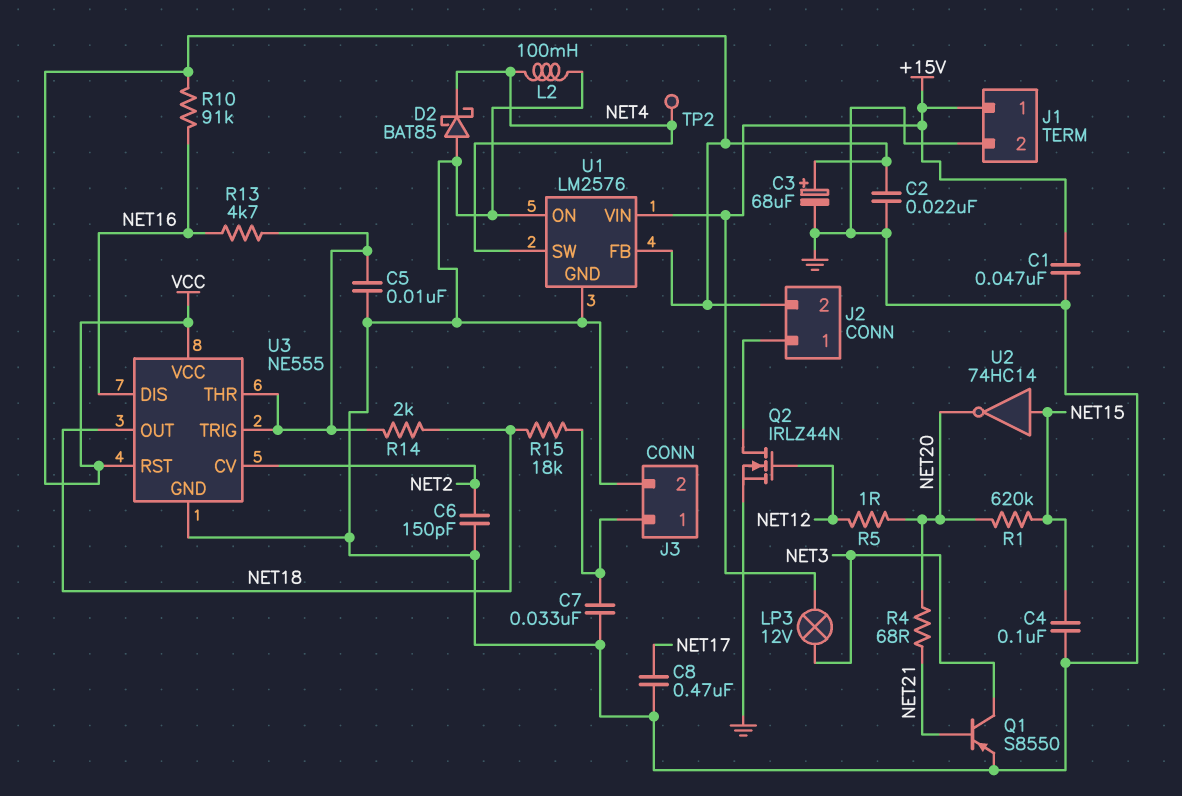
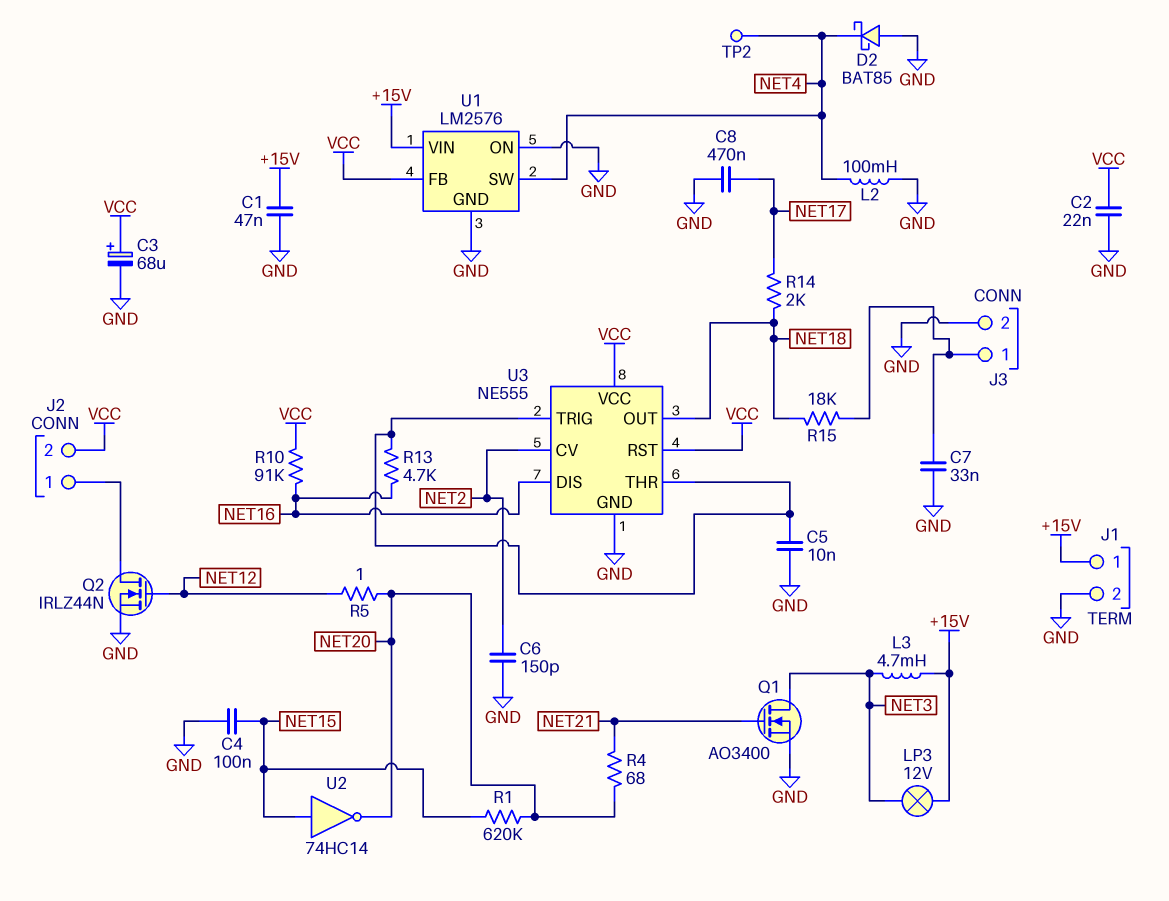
L3: none -> 4.7mH (+15V, NET3)
Q1: PNP S8550 (B NET21, C NET3, E GND) -> NMOS AO3400 (G NET21, D NET3, S GND)
R14: 2k (NET18, U3/THR) -> 2k (NET17, NET18)

